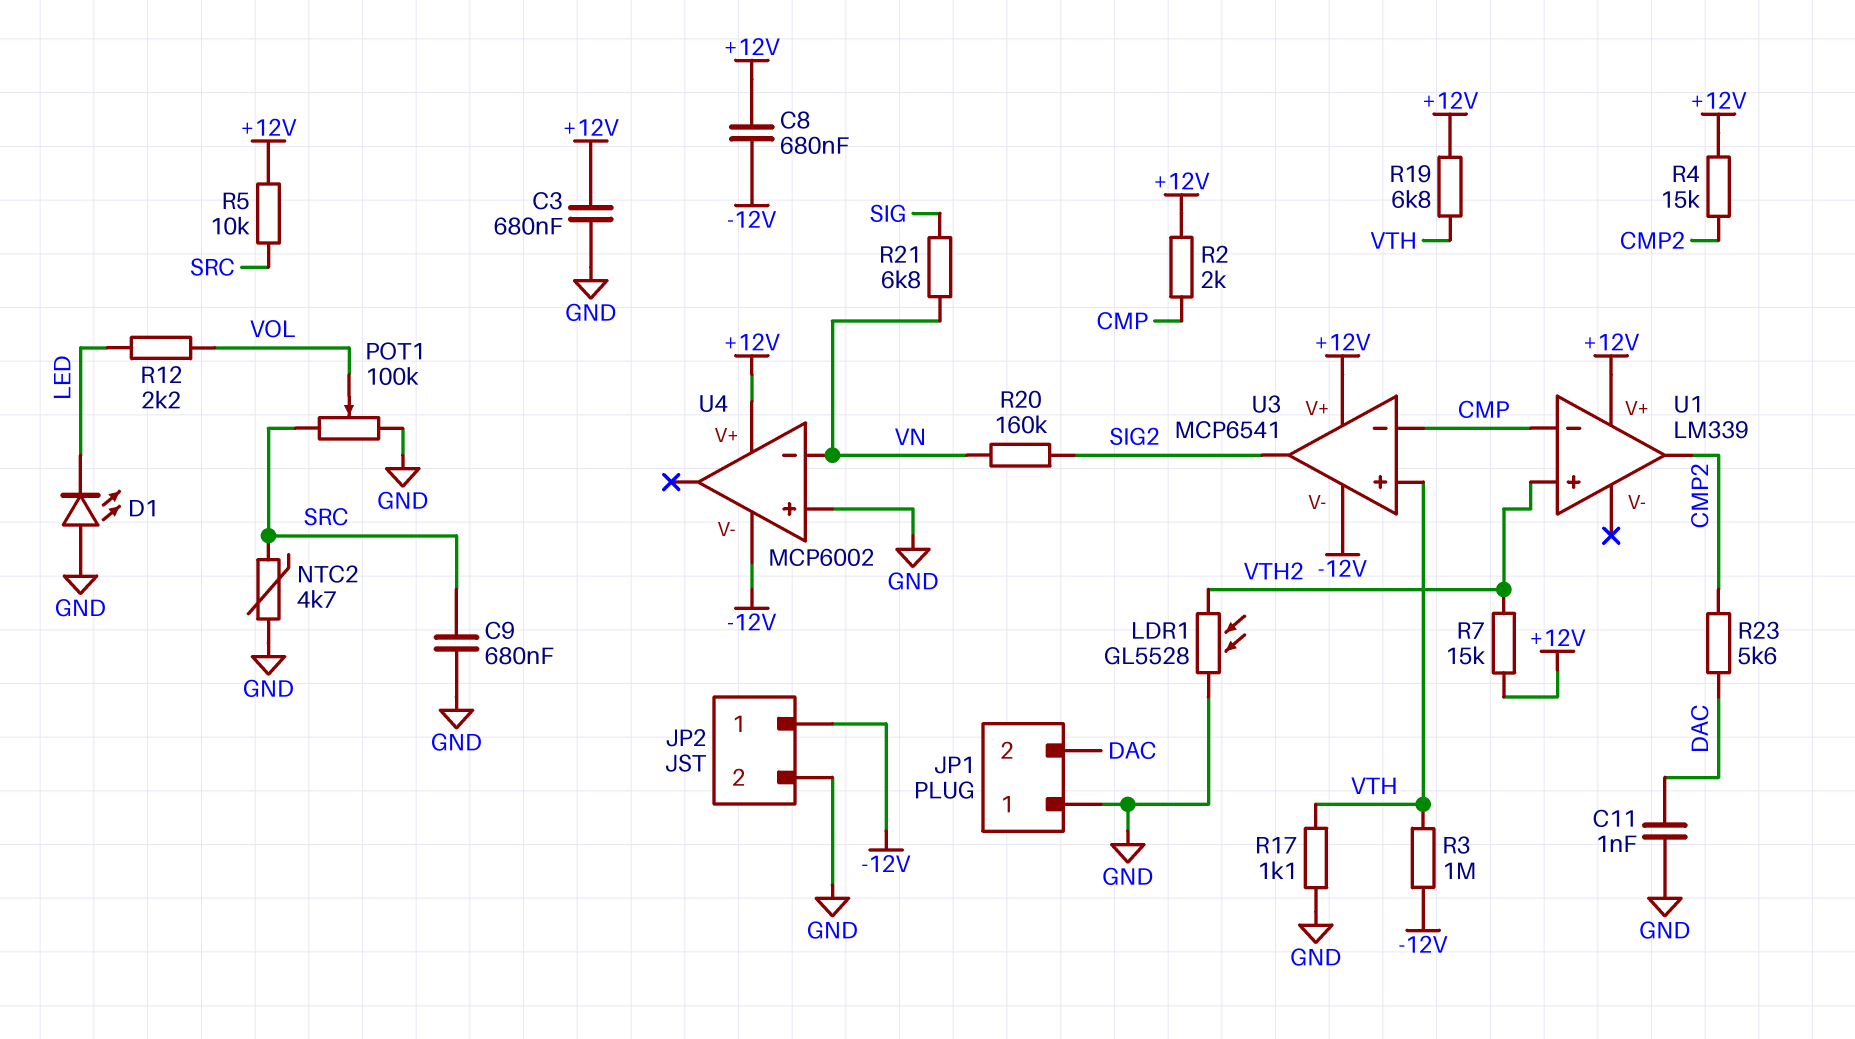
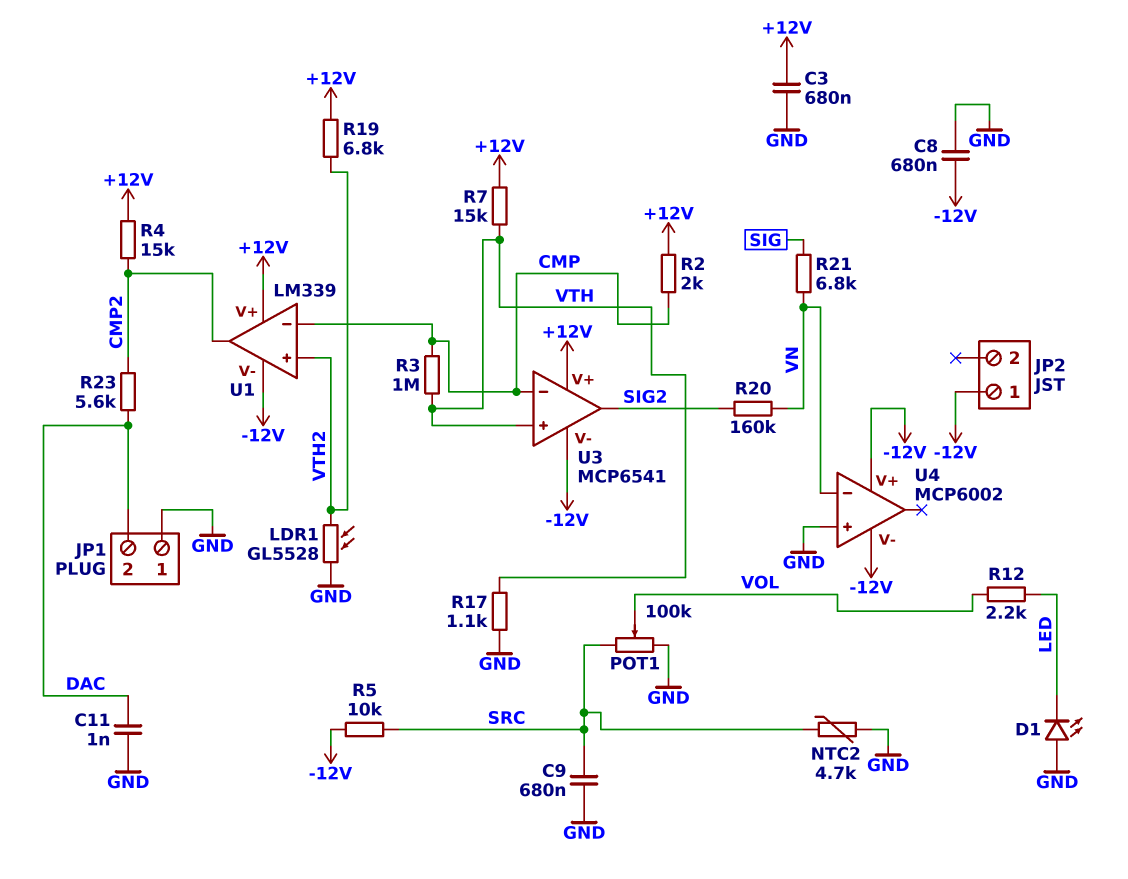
C8: 680nF (+12V, -12V) -> 680nF (-12V, GND)
JP2 pin 2: GND -> none
R3: 1M (-12V, VTH) -> 1M (CMP, VTH)
R5: 10k (+12V, SRC) -> 10k (-12V, SRC)
R7: 15k (+12V, VTH2) -> 15k (+12V, VTH)
R19: 6.8k (+12V, VTH) -> 6.8k (+12V, VTH2)
U1 pin V-: none -> -12V
U4 pin V+: +12V -> -12V

